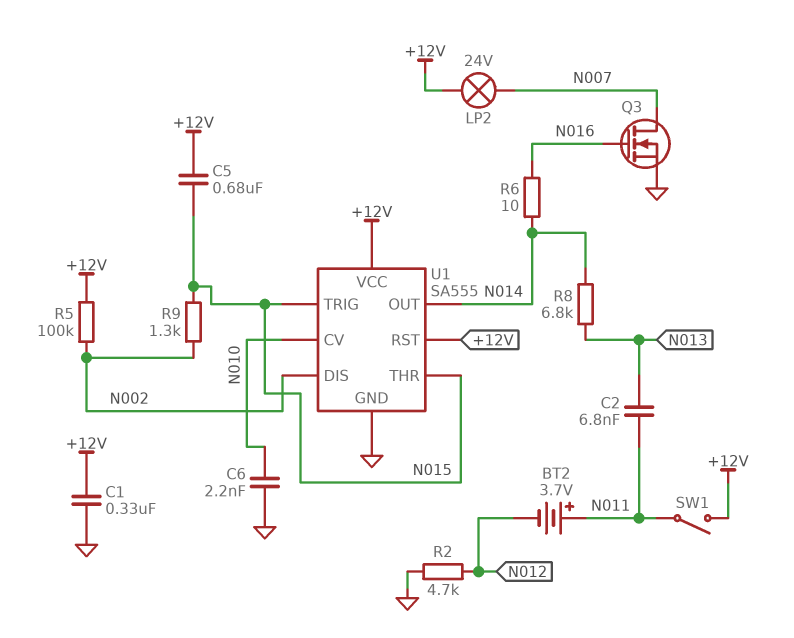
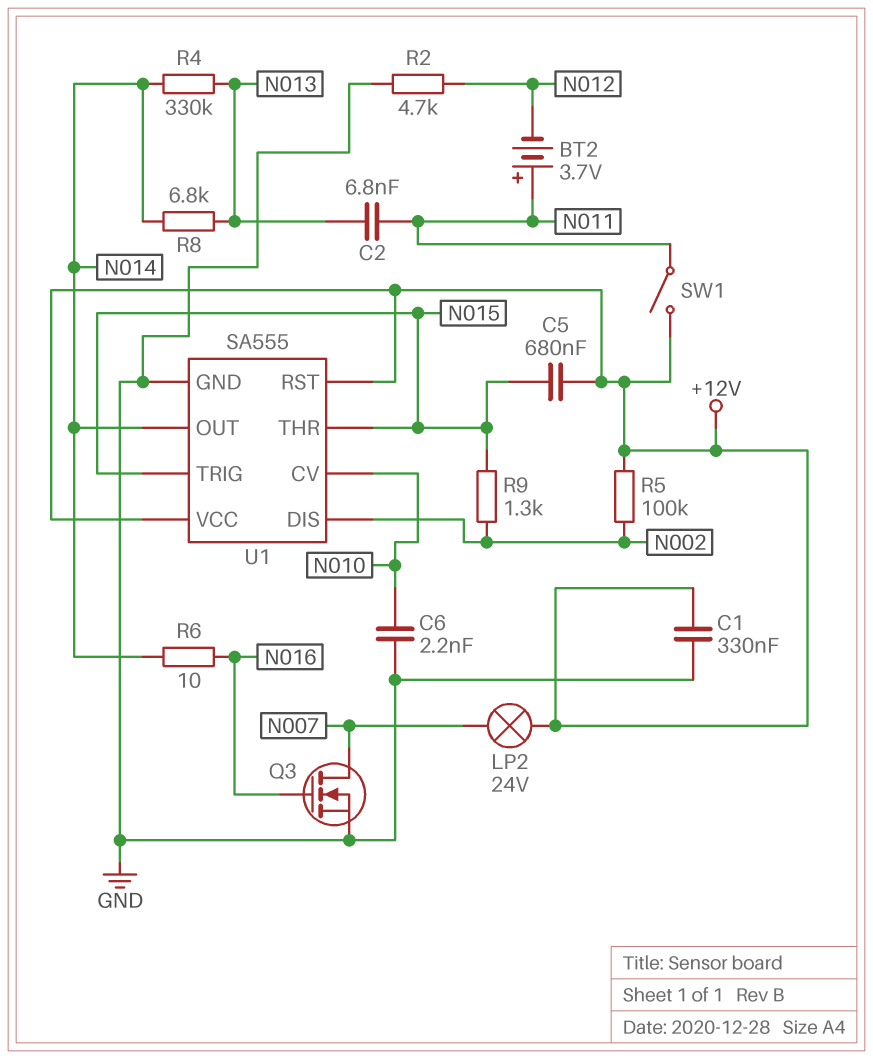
R4: none -> 330k (N013, N014)

